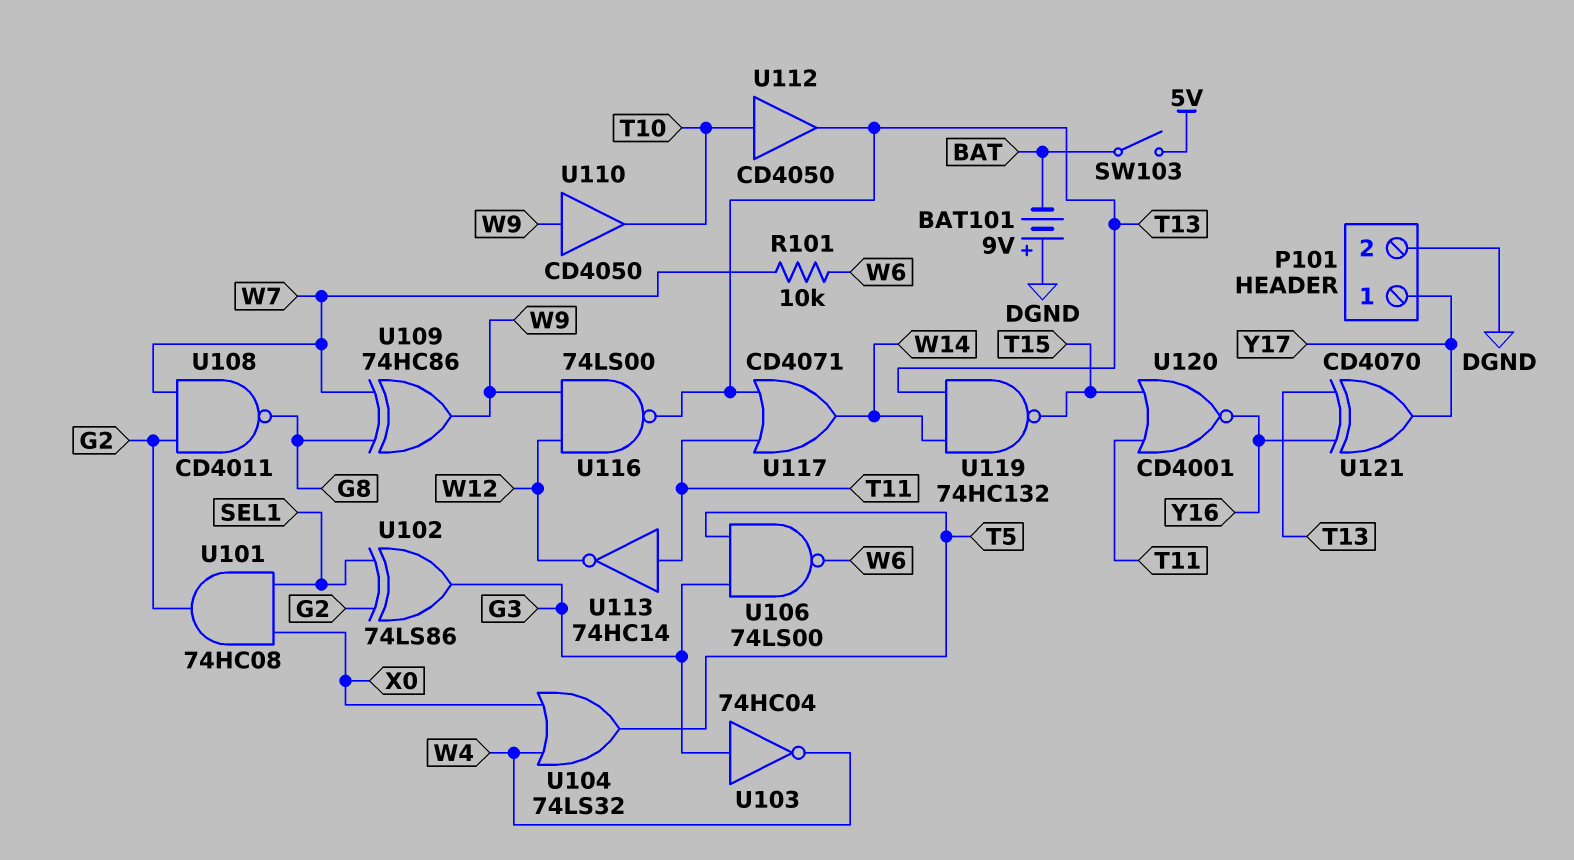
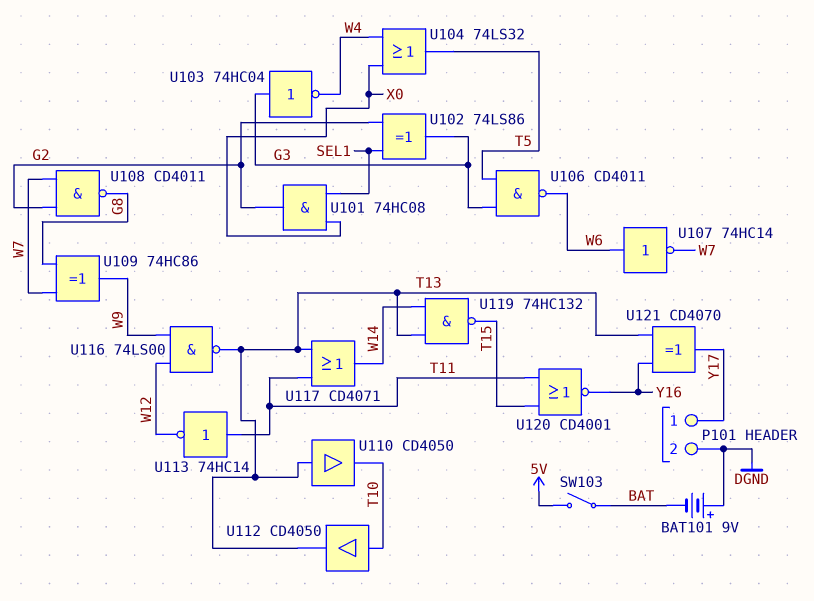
R101: 10k (W6, W7) -> none
U106: NAND 74LS00 (in G3, in T5, out W6) -> NAND CD4011 (in G3, in T5, out W6)
U107: none -> NOT 74HC14 (in W6, out W7)
U110: buffer CD4050 (in W9, out T10) -> buffer CD4050 (in T13, out T10)

